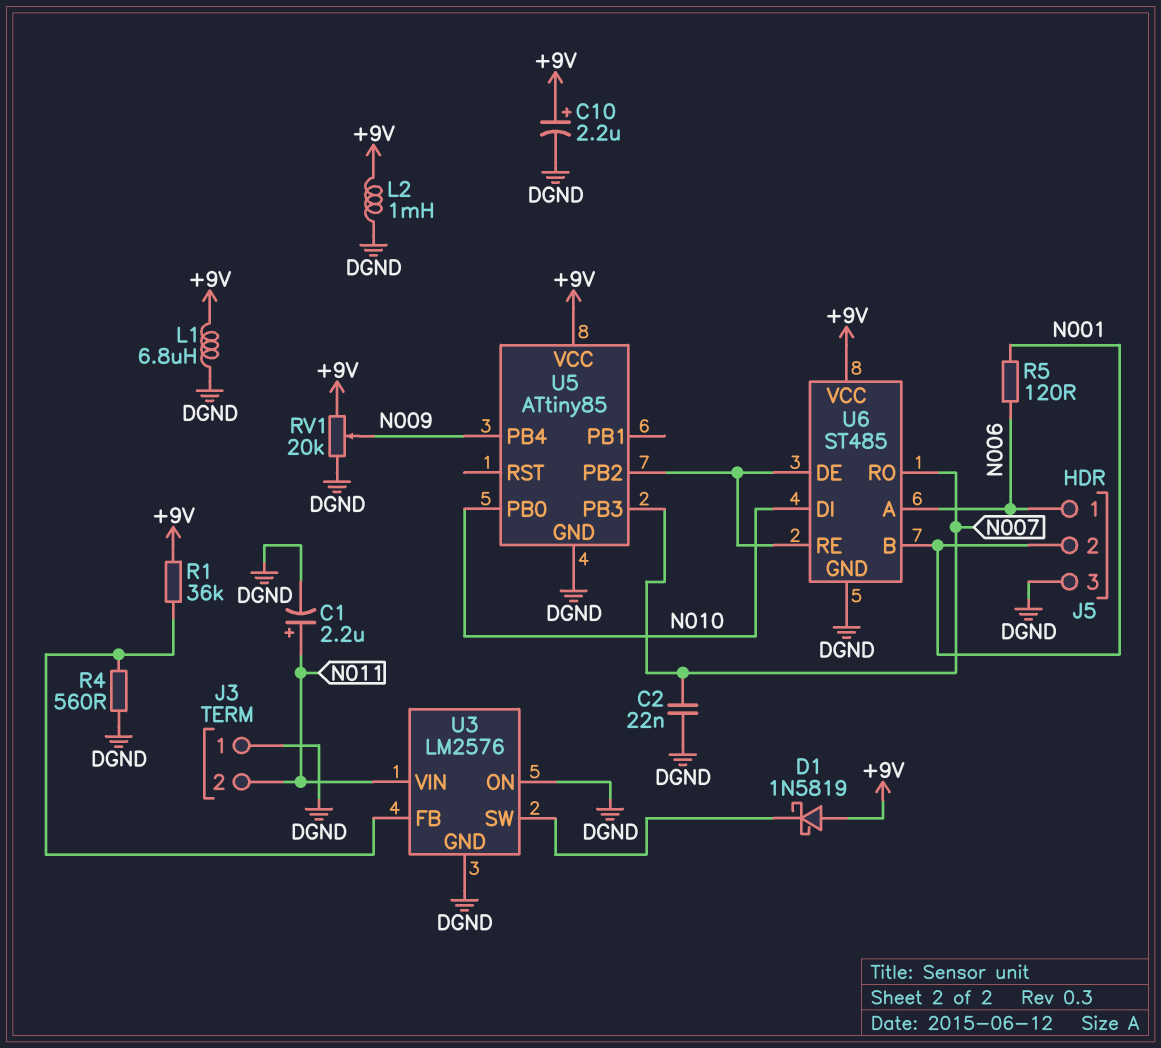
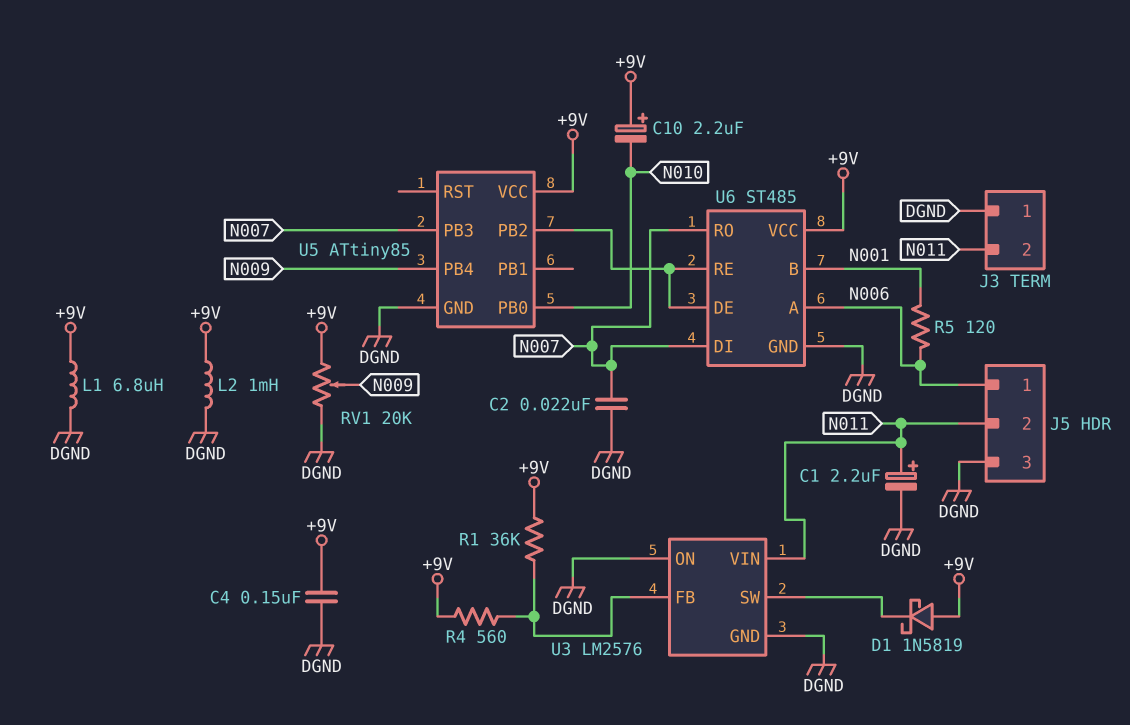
C4: none -> 150nF (+9V, DGND)
C10: 2.2uF (plus +9V, minus DGND) -> 2.2uF (plus +9V, minus N010)
J5 pin 2: N001 -> N011
R4: 560 (DGND, U3/FB) -> 560 (+9V, U3/FB)
U6 pin DI: N010 -> N007

